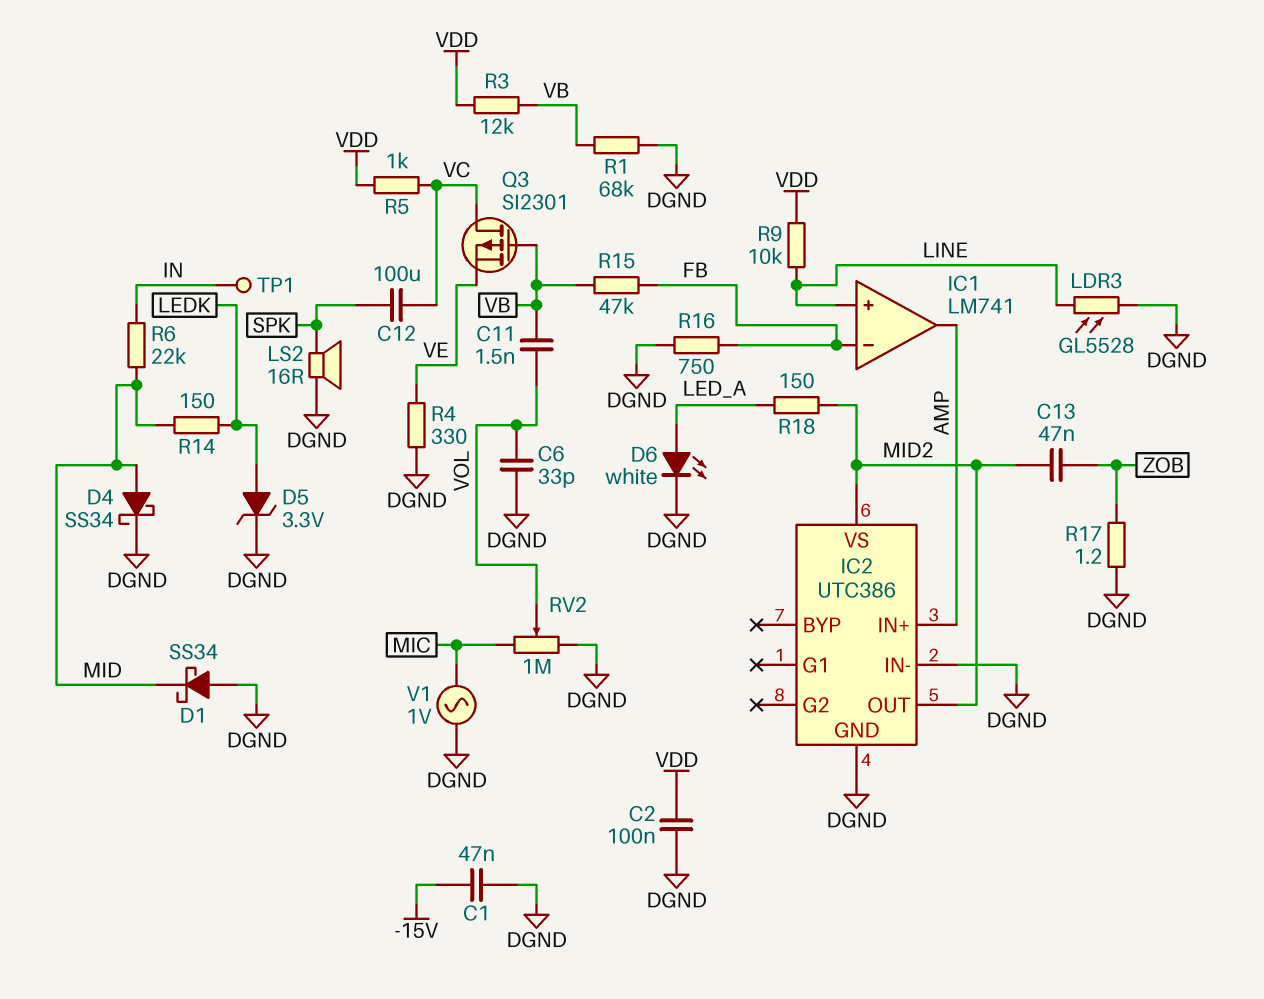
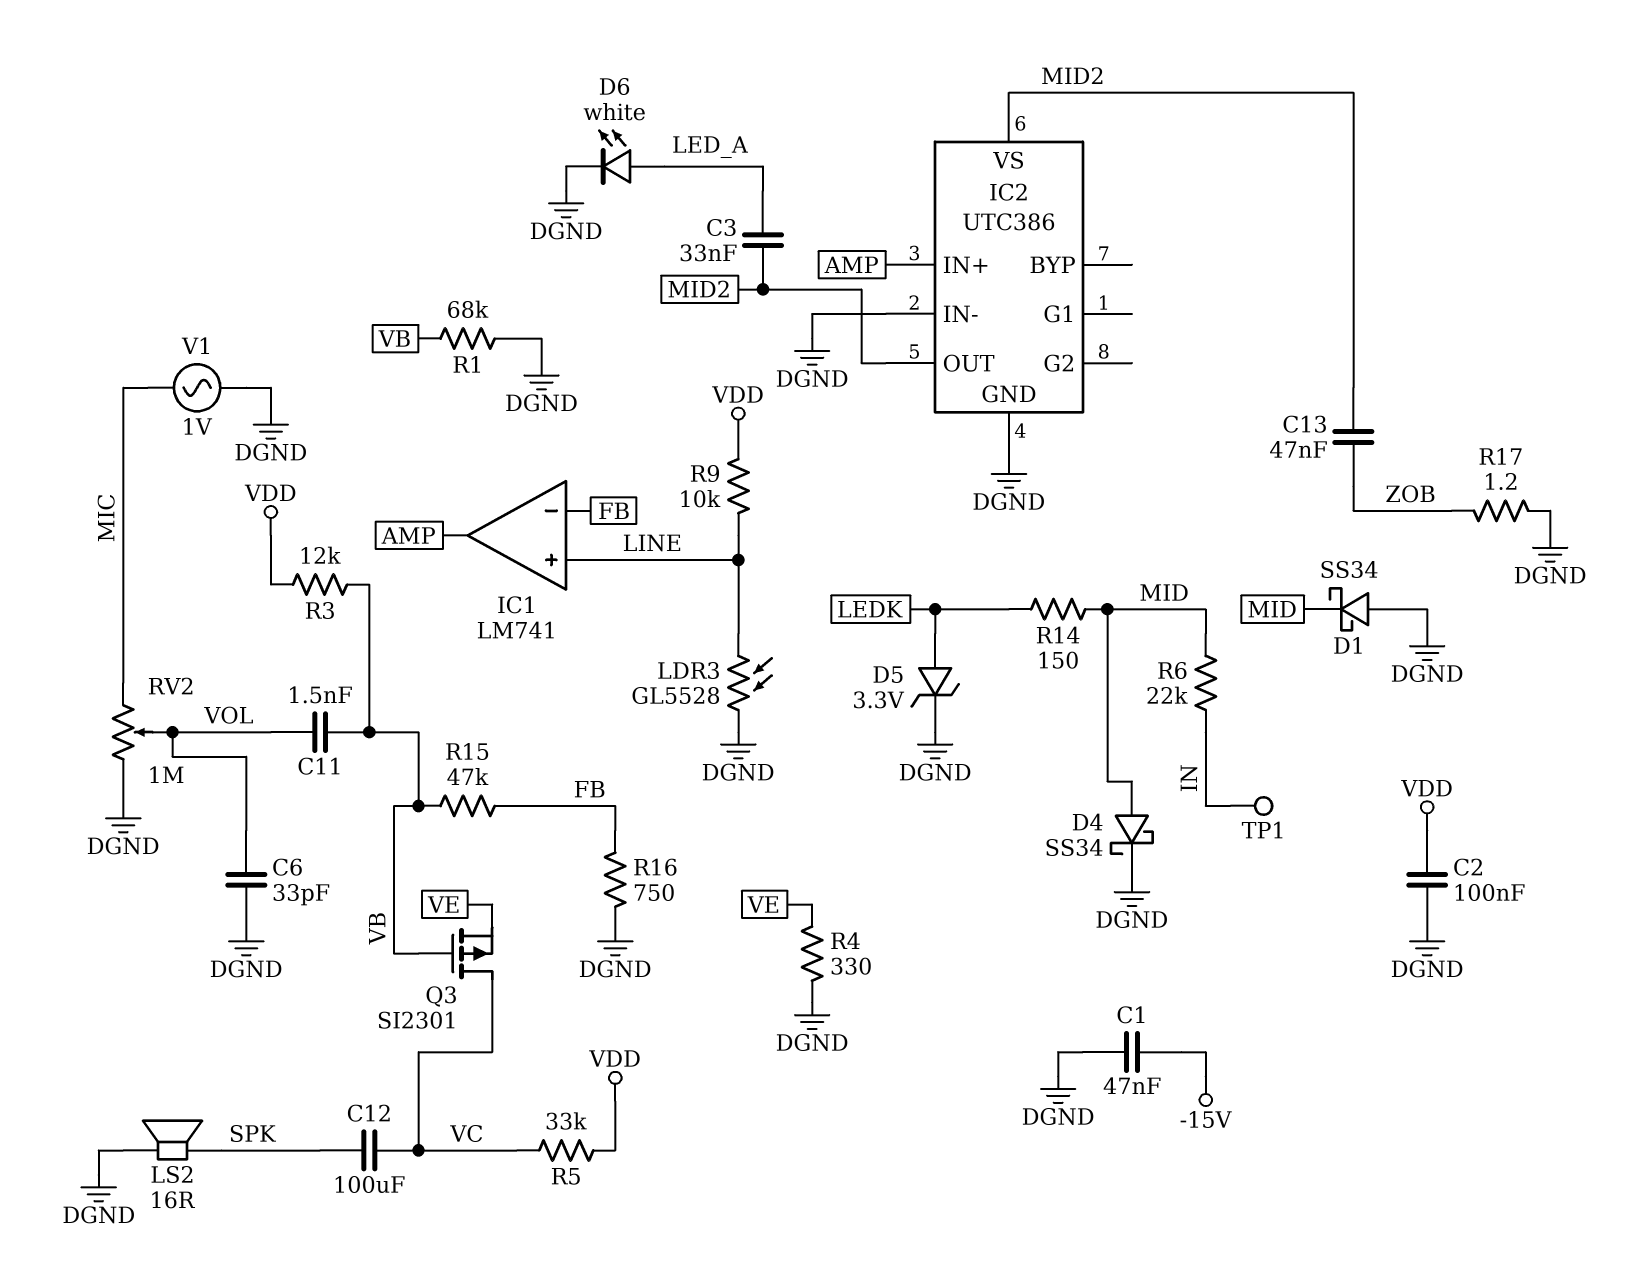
C3: none -> 33nF (LED_A, MID2)
R5: 1k (VC, VDD) -> 33k (VC, VDD)
R18: 150 (LED_A, MID2) -> none

